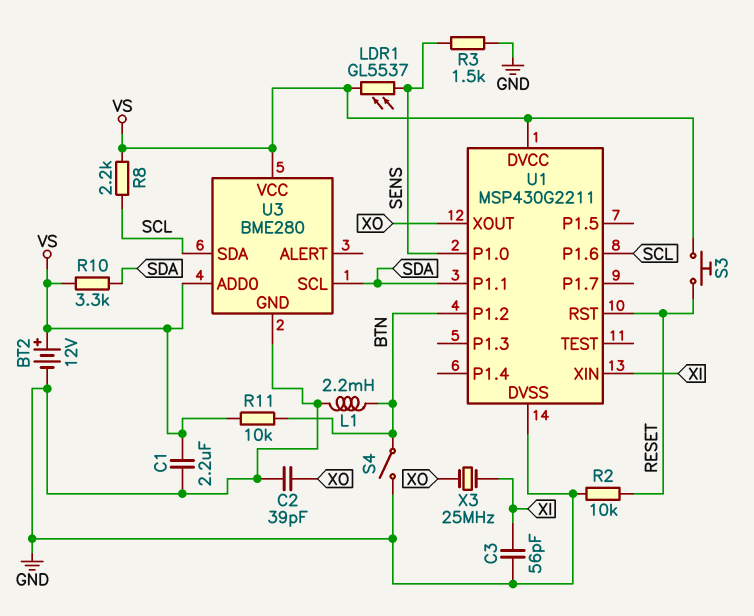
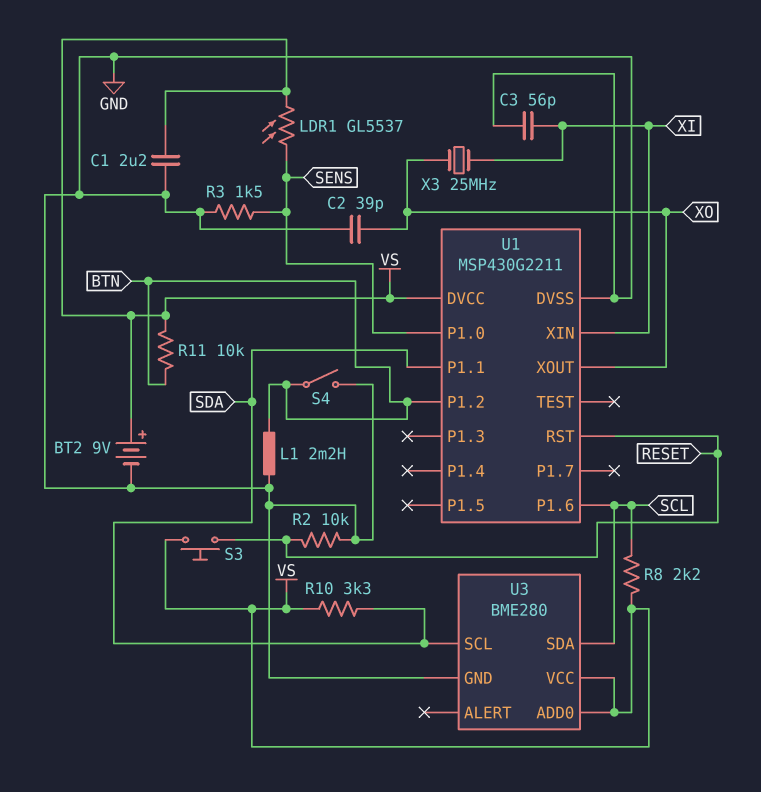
BT2: 12V (plus VS, minus GND) -> 9V (plus VS, minus GND)

